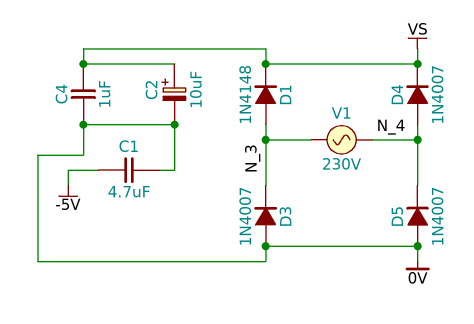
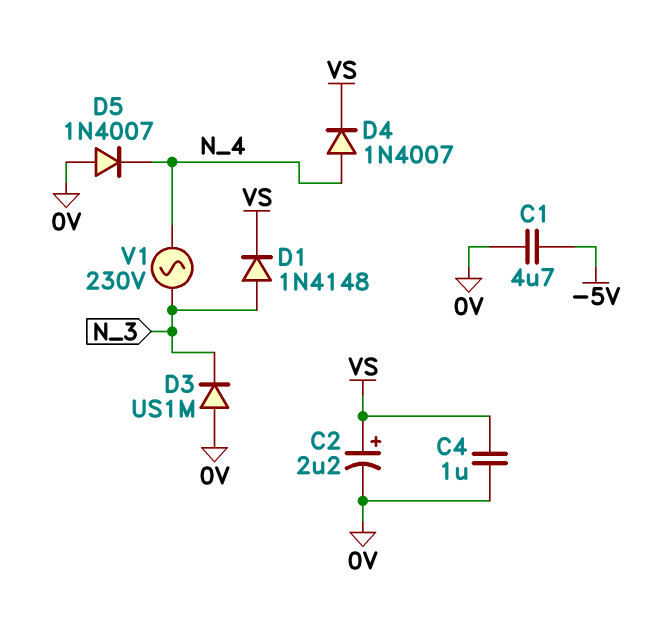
C2: 10uF (plus VS, minus 0V) -> 2.2uF (plus VS, minus 0V)
D3: diode 1N4007 (A 0V, K N_3) -> diode US1M (A 0V, K N_3)

